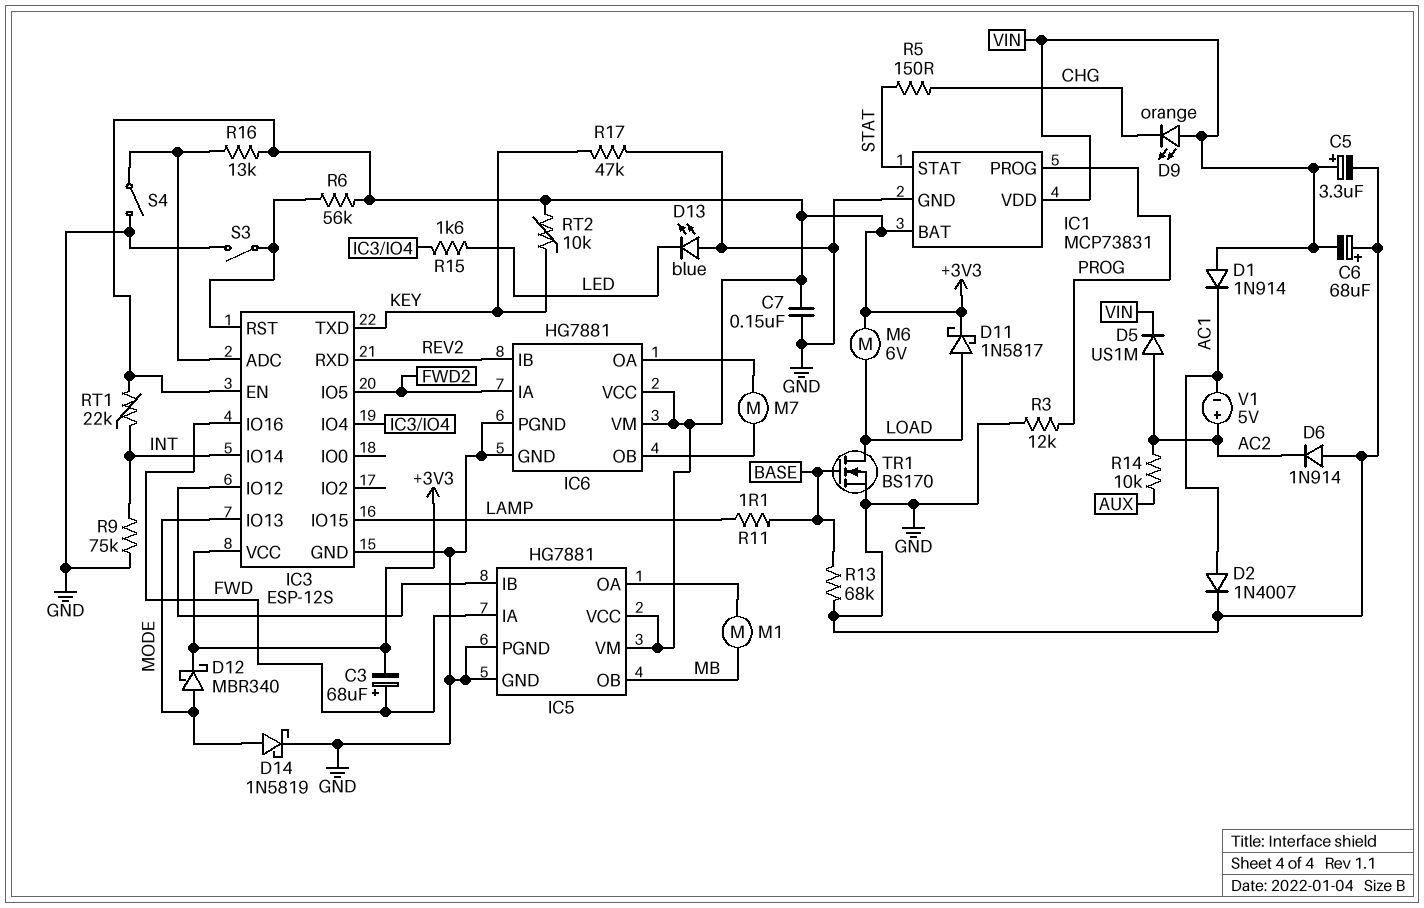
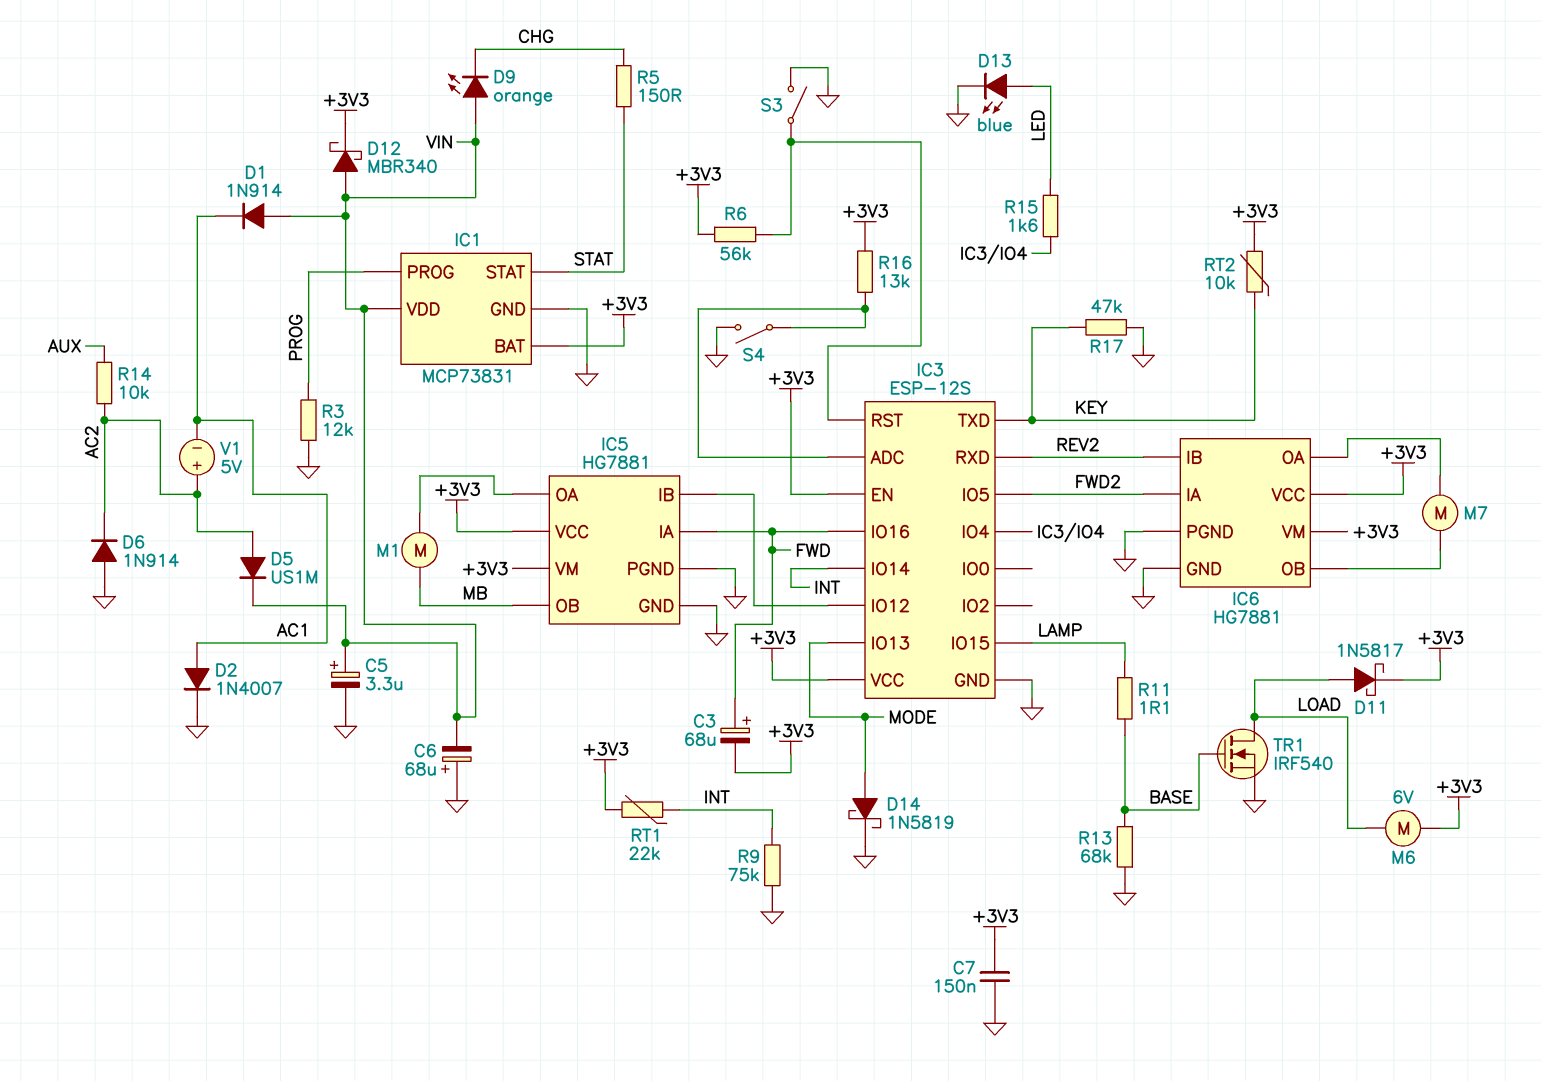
D12: schottky MBR340 (A MODE, K +3V3) -> schottky MBR340 (A VIN, K +3V3)
D13: LED blue (A GND, K LED) -> LED blue (A LED, K GND)
TR1: NMOS BS170 (G BASE, D LOAD, S GND) -> NMOS IRF540 (G BASE, D LOAD, S GND)

